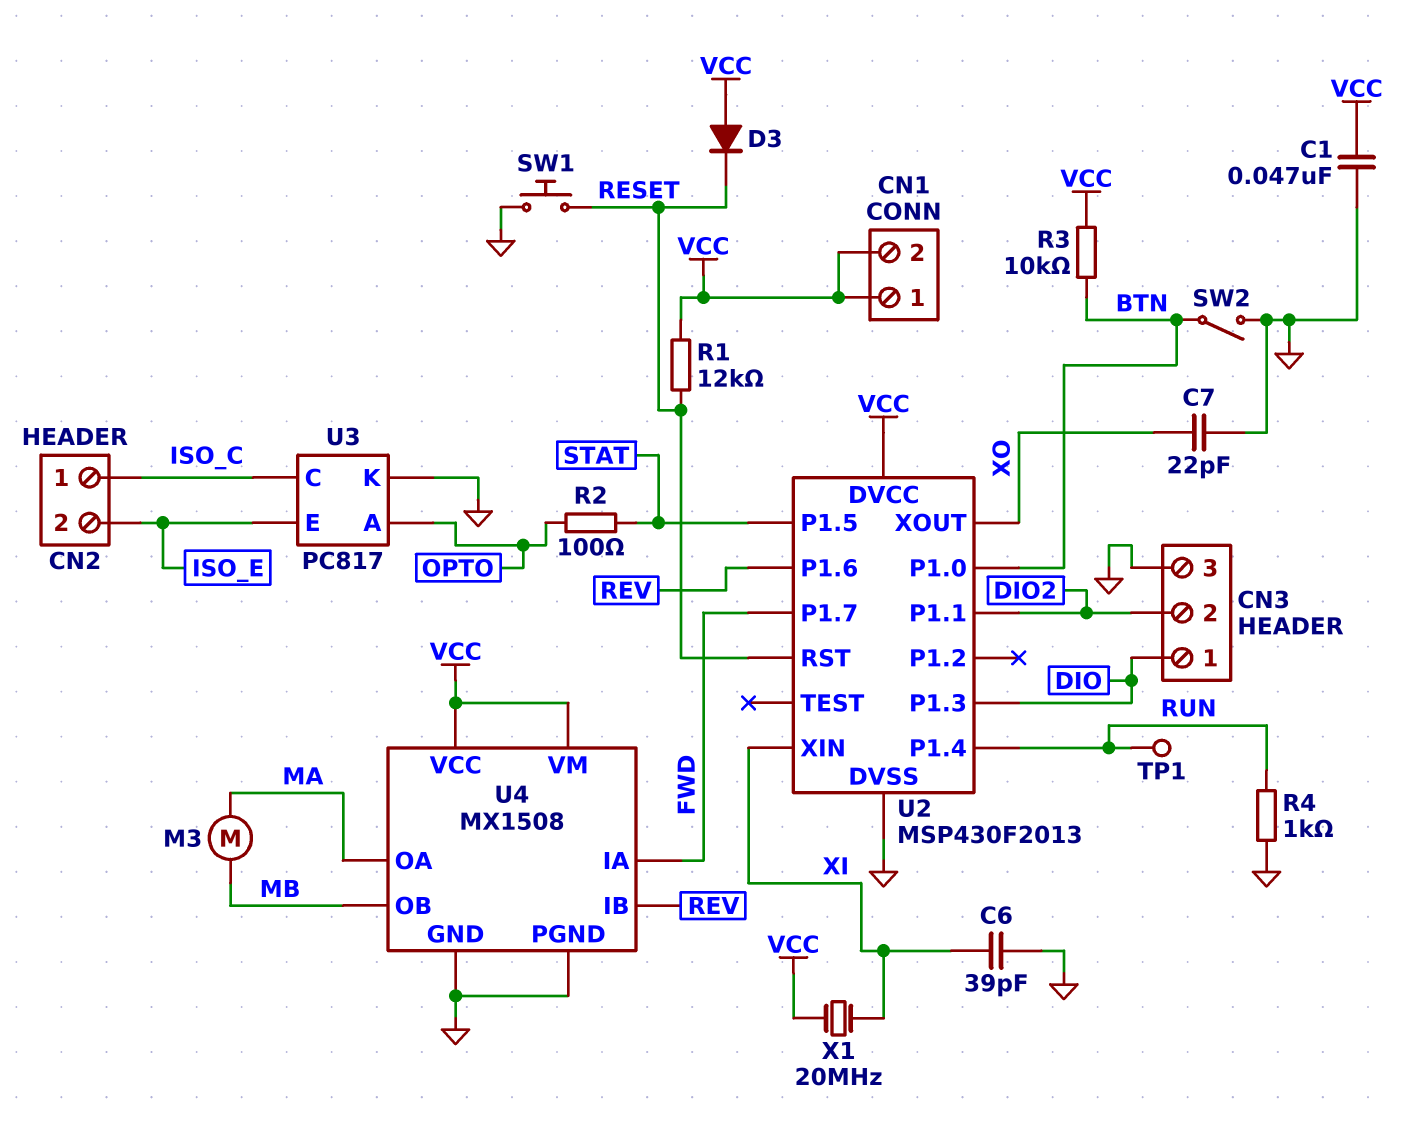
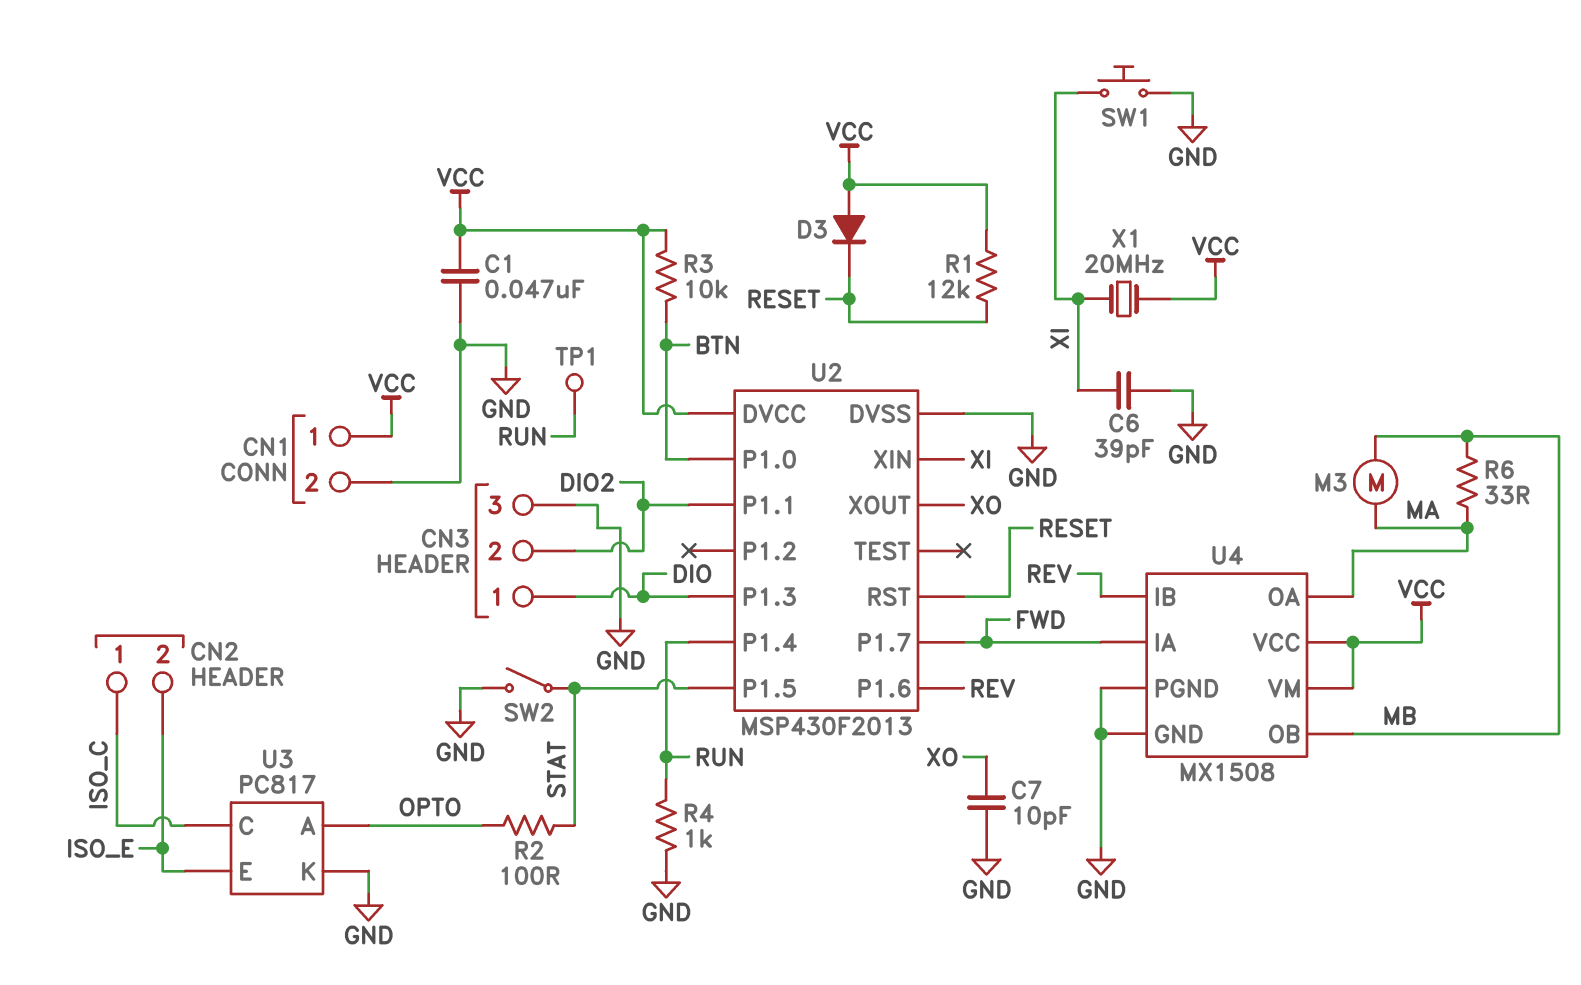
C7: 22pF (GND, XO) -> 10pF (GND, XO)
CN1 pin 2: VCC -> GND
R6: none -> 33 (MA, MB)
SW1: button (GND, RESET) -> button (GND, XI)
SW2: switch (BTN, GND) -> switch (GND, STAT)

